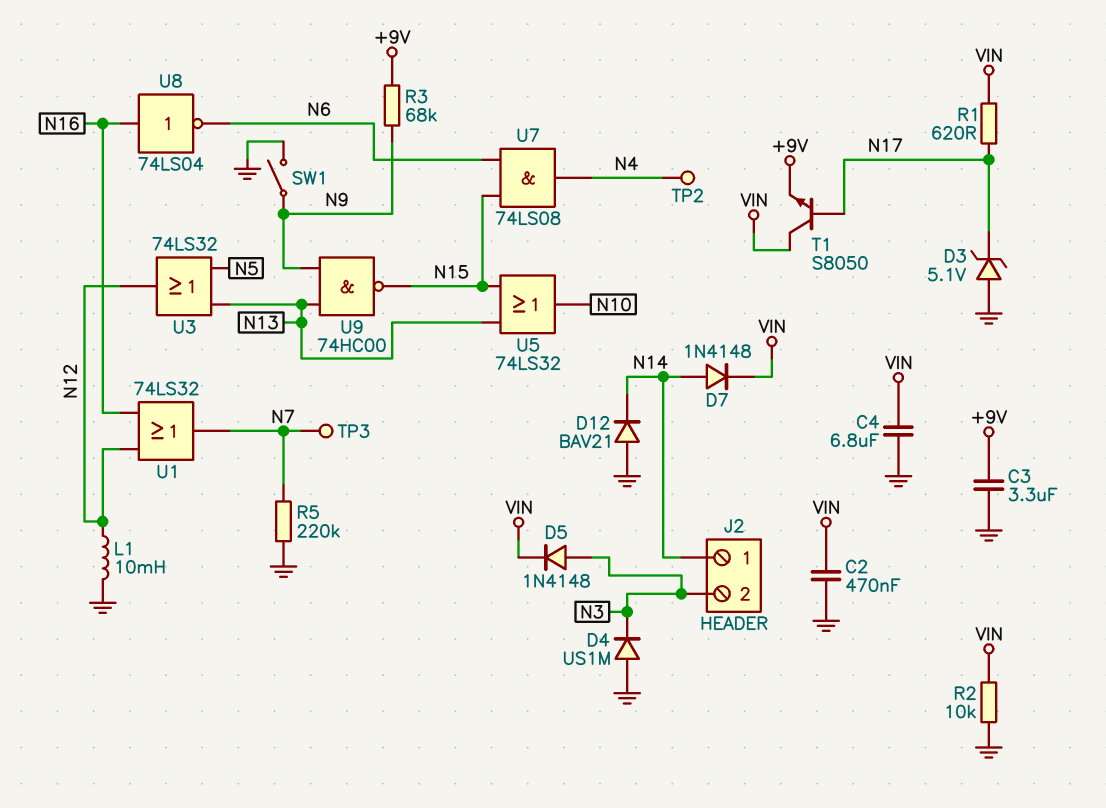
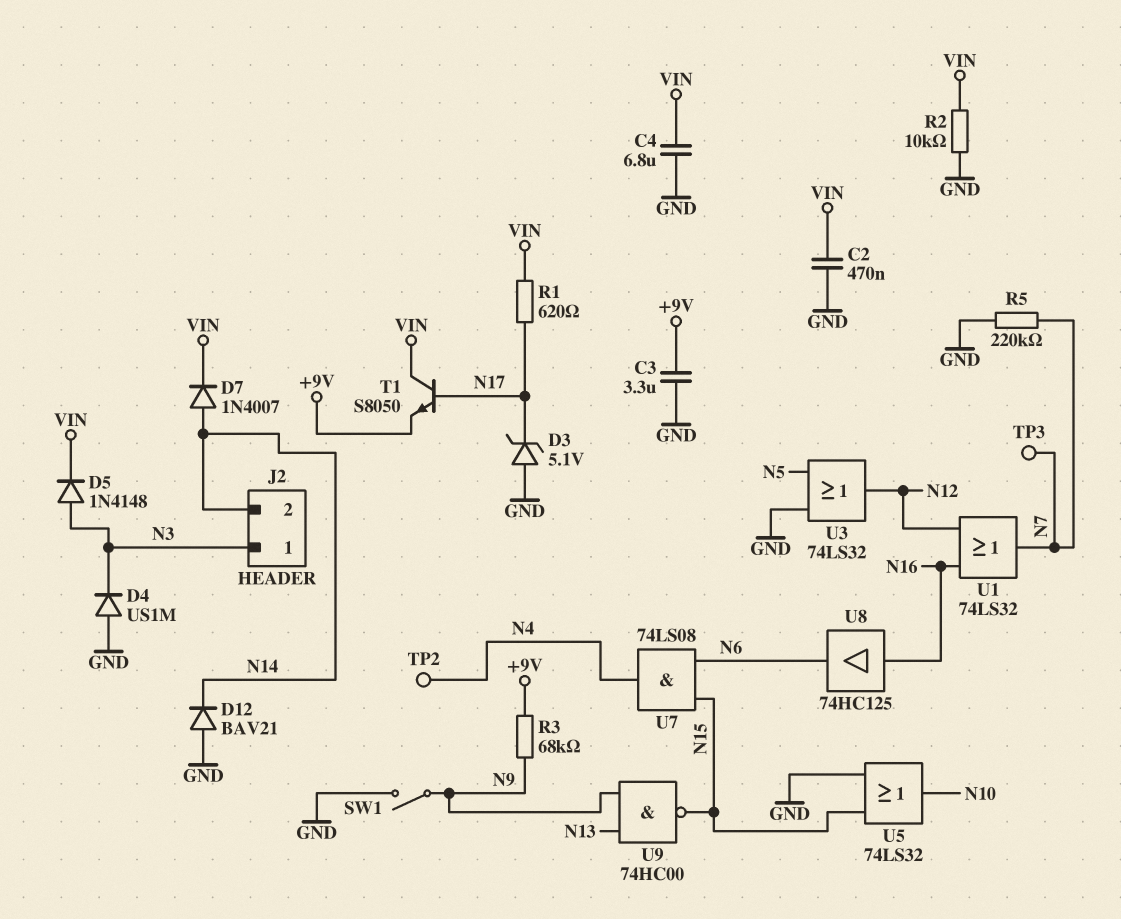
D7: diode 1N4148 (A N14, K VIN) -> diode 1N4007 (A N14, K VIN)
J2 pin 1: N14 -> N3
J2 pin 2: N3 -> N14
L1: 10mH (GND, N12) -> none
U3: OR 74LS32 (in N5, in N13, out N12) -> OR 74LS32 (in GND, in N5, out N12)
U5: OR 74LS32 (in N13, in N15, out N10) -> OR 74LS32 (in GND, in N15, out N10)
U8: NOT 74LS04 (in N16, out N6) -> buffer 74HC125 (in N16, out N6)

